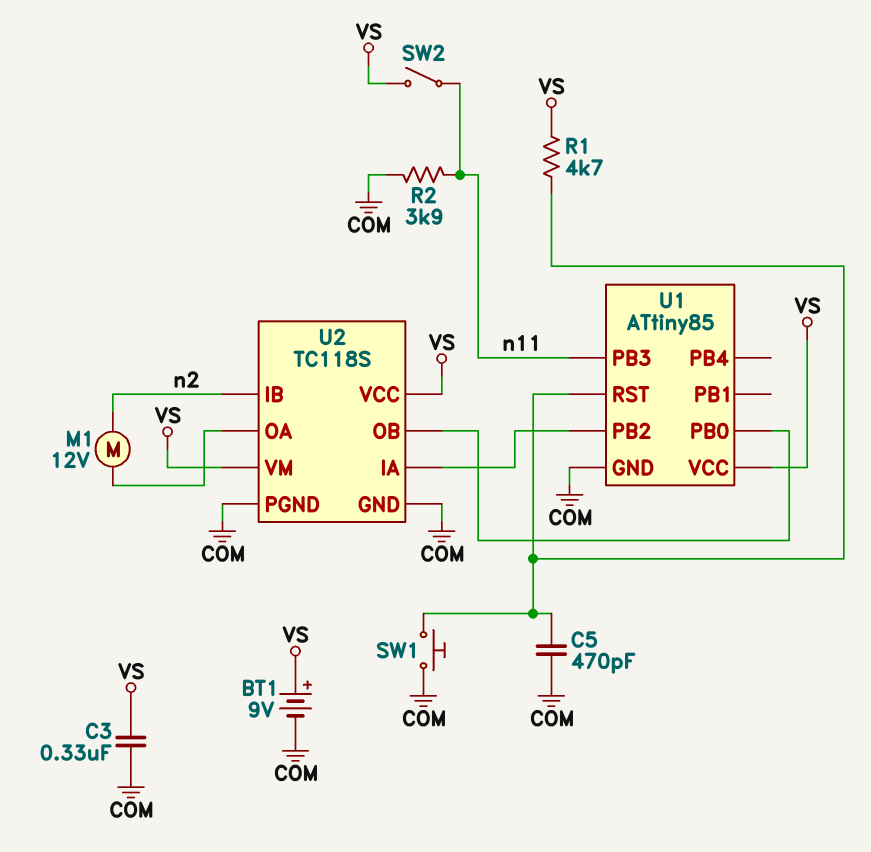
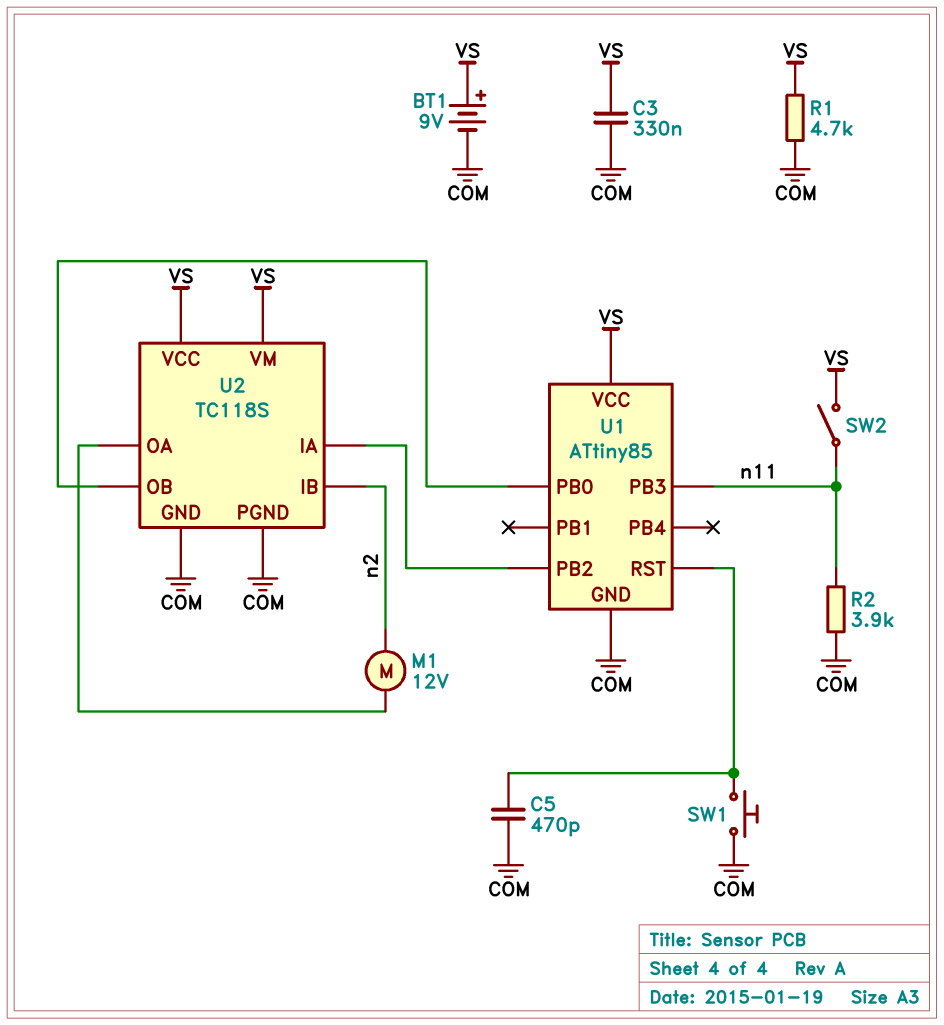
R1: 4.7k (U1/RST, VS) -> 4.7k (COM, VS)

